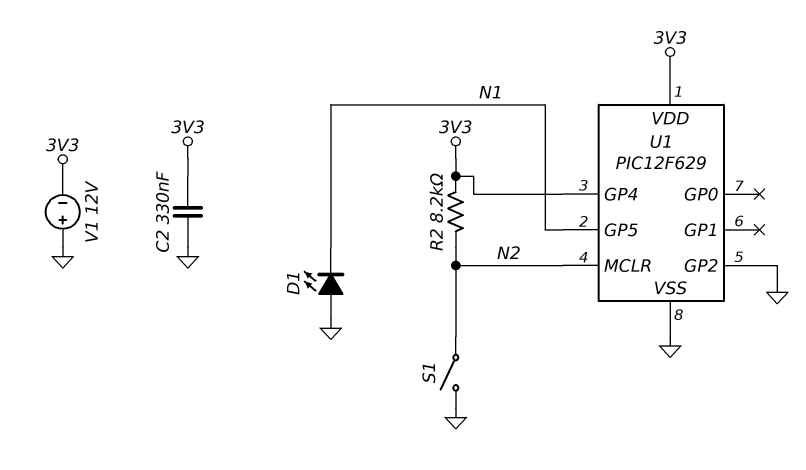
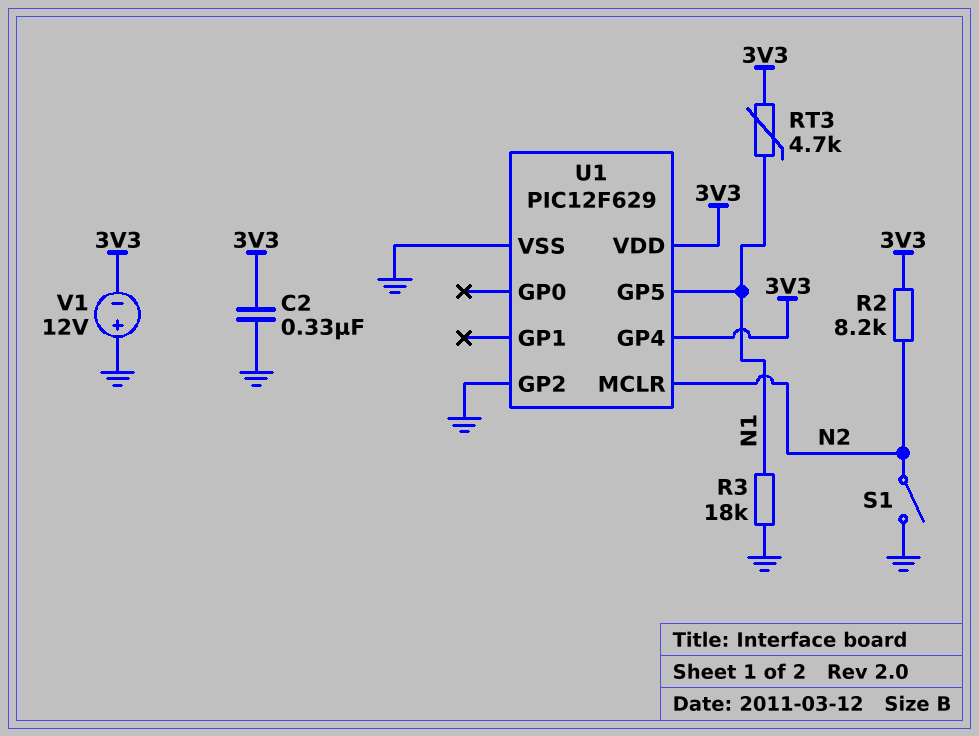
D1: LED (A GND, K N1) -> none
R3: none -> 18k (GND, N1)
RT3: none -> 4.7k (3V3, N1)

